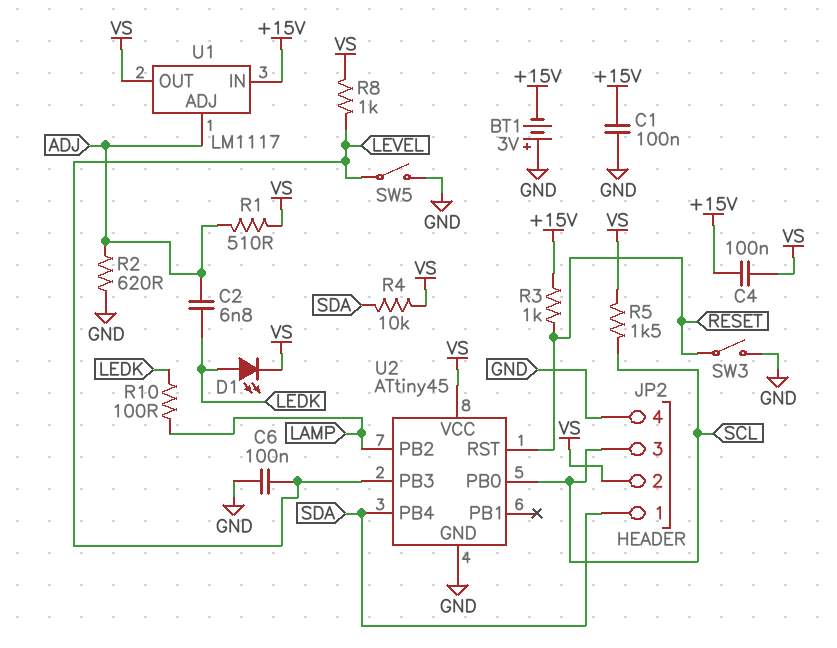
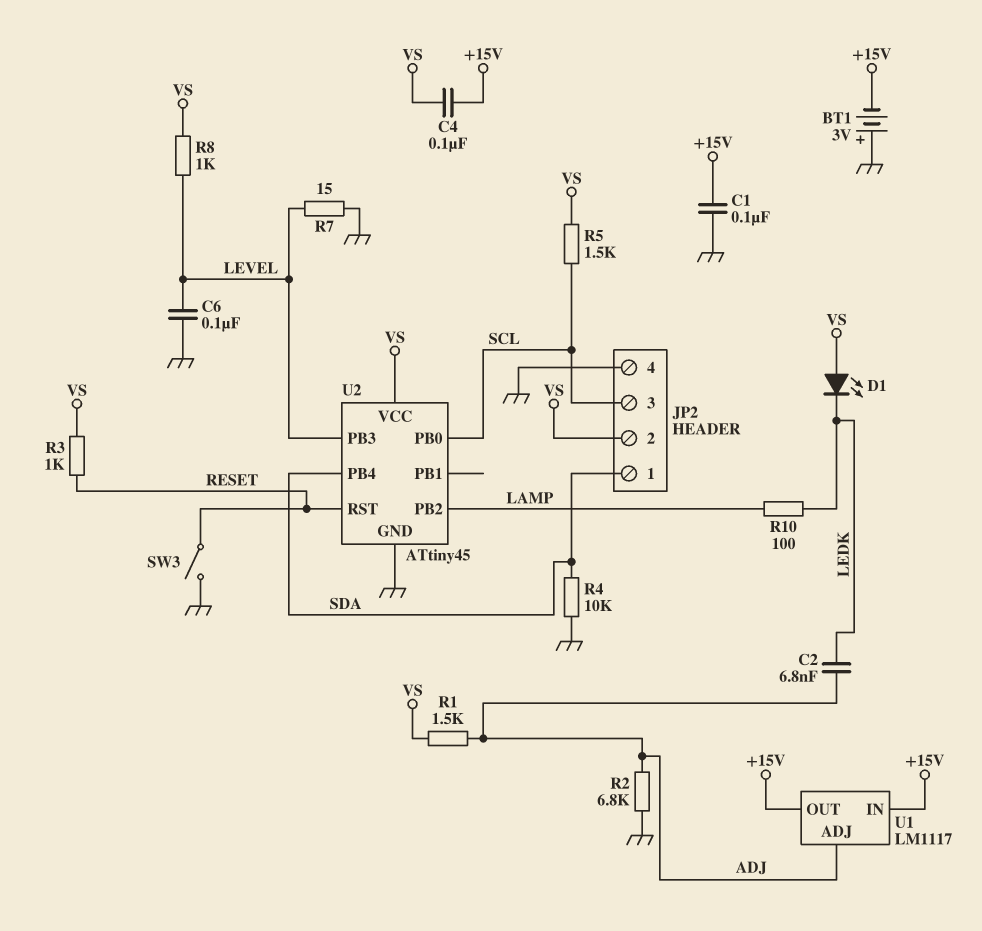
D1: LED (A LEDK, K VS) -> LED (A VS, K LEDK)
R1: 510 (ADJ, VS) -> 1.5k (ADJ, VS)
R2: 620 (ADJ, GND) -> 6.8k (ADJ, GND)
R3: 1k (+15V, RESET) -> 1k (RESET, VS)
R4: 10k (SDA, VS) -> 10k (GND, SDA)
R7: none -> 15 (GND, LEVEL)
SW5: switch (GND, LEVEL) -> none
U1 pin OUT: VS -> +15V

